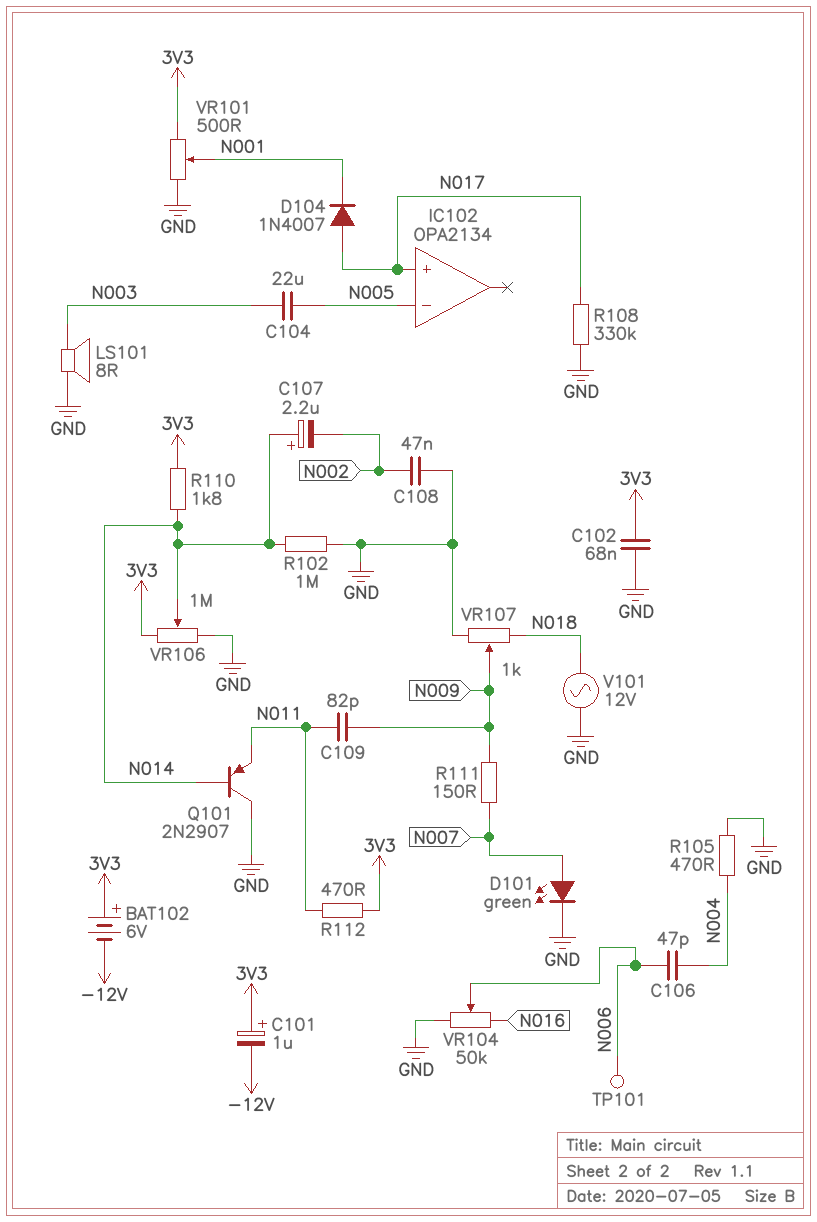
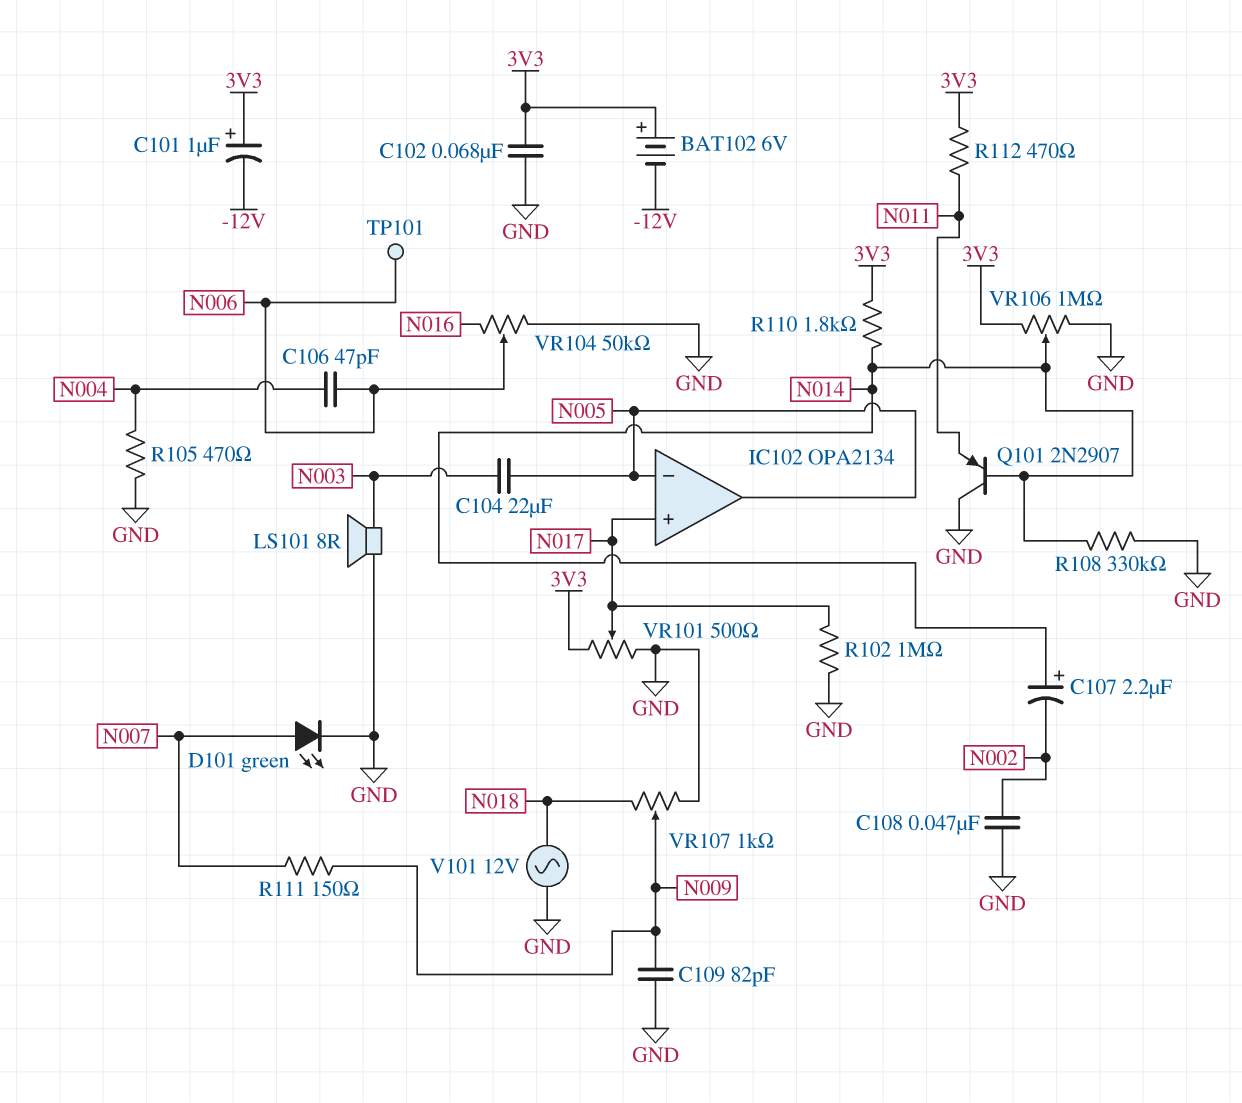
C109: 82pF (N009, N011) -> 82pF (GND, N009)
D104: diode 1N4007 (A N017, K N001) -> none
IC102 pin out: none -> N005
R102: 1M (GND, N014) -> 1M (GND, N017)
R108: 330k (GND, N017) -> 330k (GND, N014)
VR101: 500 (3V3, GND, wiper N001) -> 500 (3V3, GND, wiper N017)

